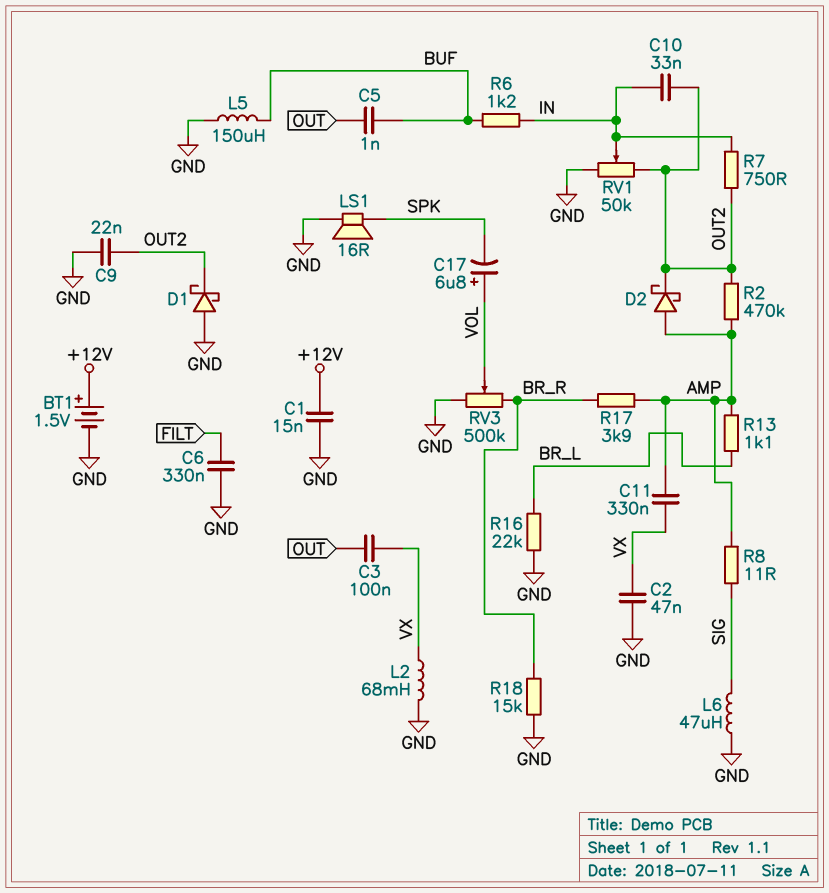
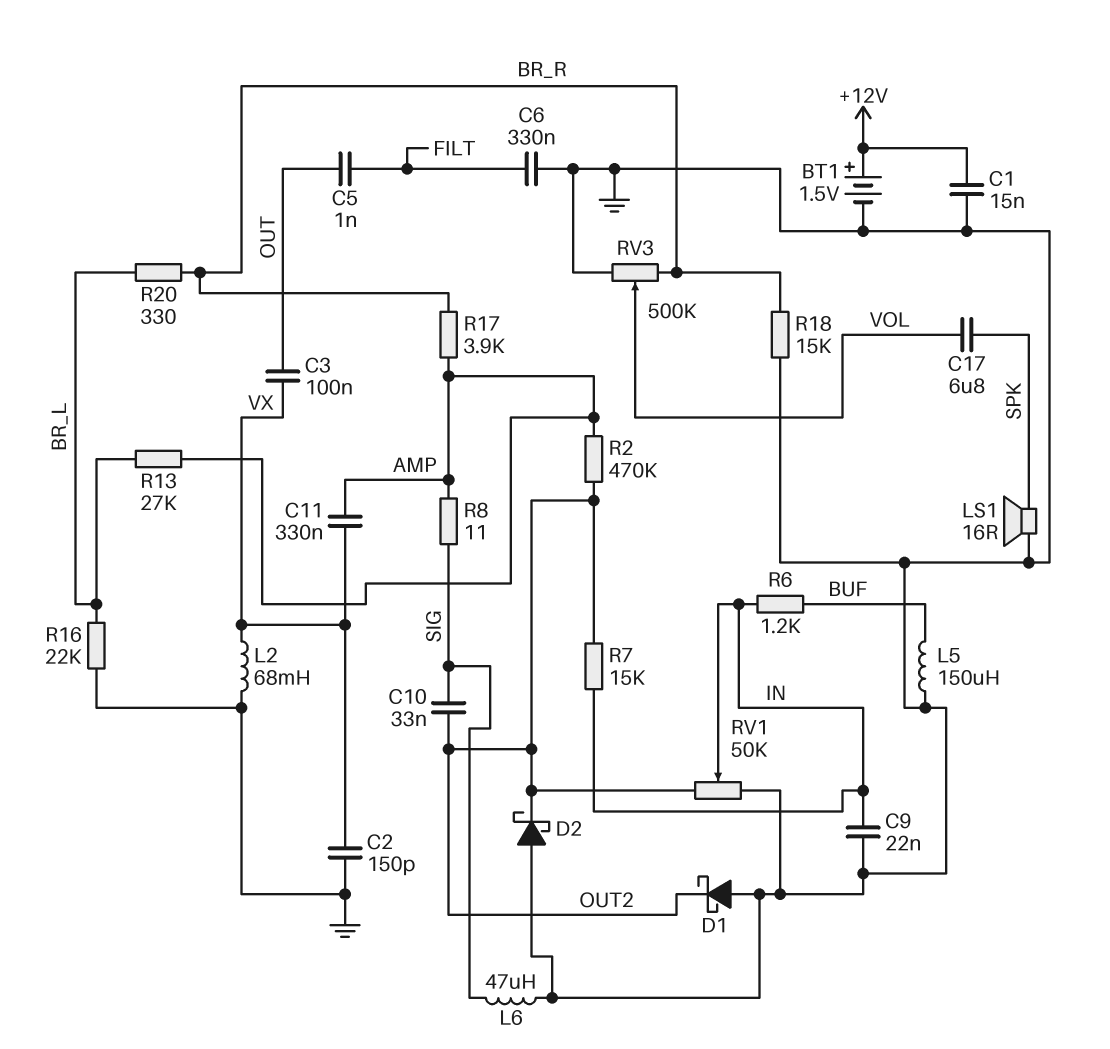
C2: 47nF (GND, VX) -> 150pF (GND, VX)
C5: 1nF (BUF, OUT) -> 1nF (FILT, OUT)
C9: 22nF (GND, OUT2) -> 22nF (GND, IN)
C10: 33nF (IN, OUT2) -> 33nF (OUT2, SIG)
C17: 6.8uF (plus VOL, minus SPK) -> 6.8uF (SPK, VOL)
D2: schottky (A AMP, K OUT2) -> schottky (A GND, K OUT2)
R7: 750 (IN, OUT2) -> 15k (IN, OUT2)
R13: 1.1k (AMP, BR_L) -> 27k (AMP, BR_L)
R20: none -> 330 (BR_L, BR_R)

